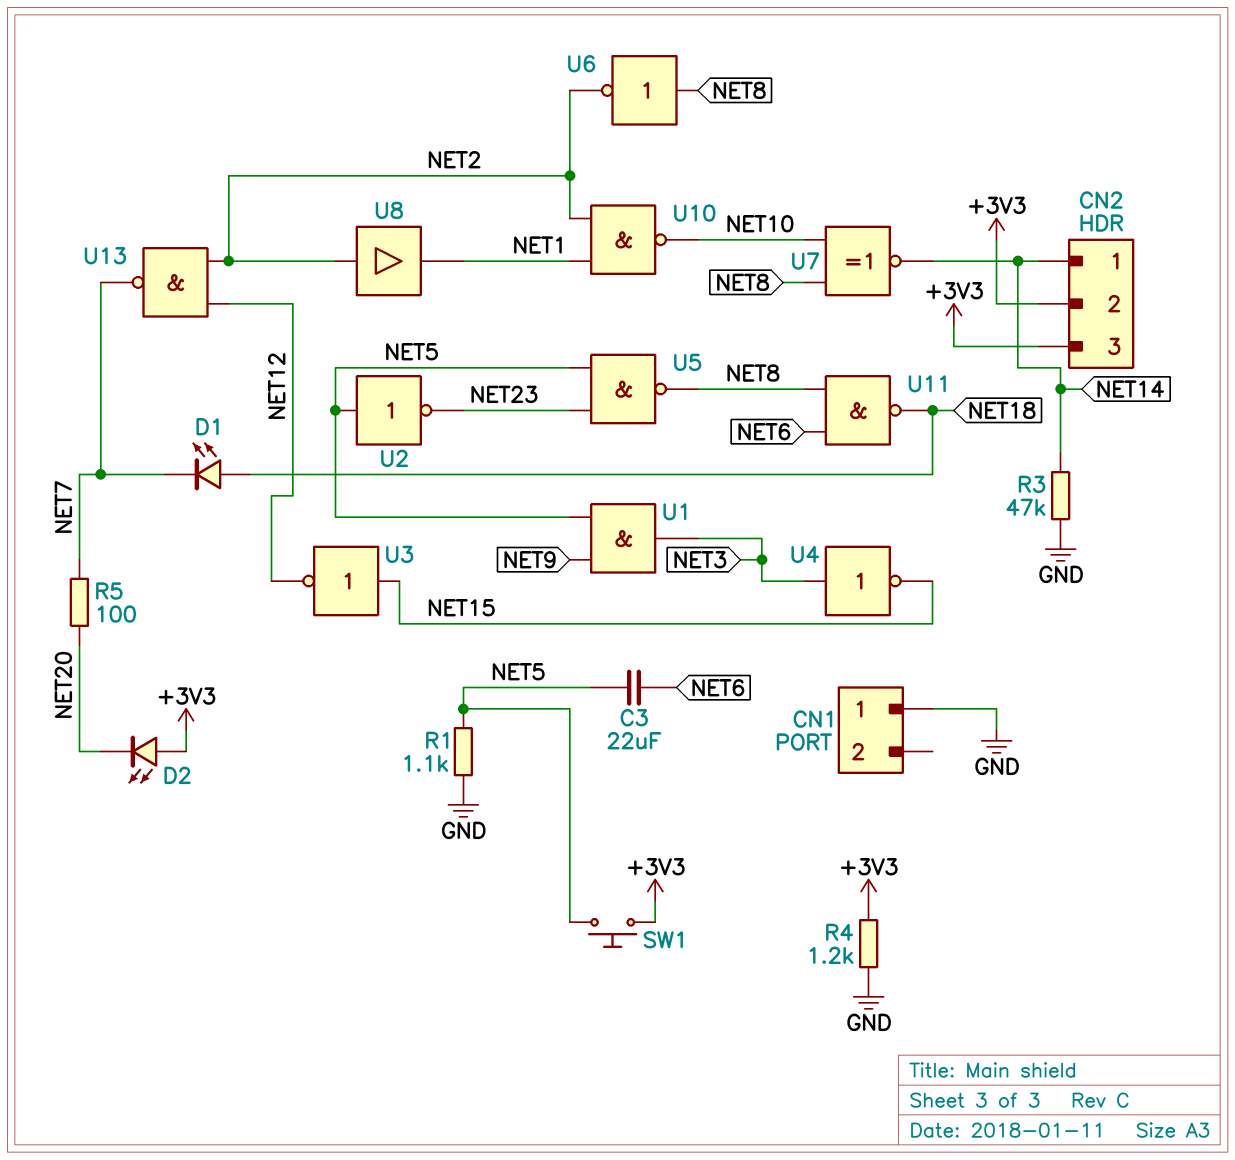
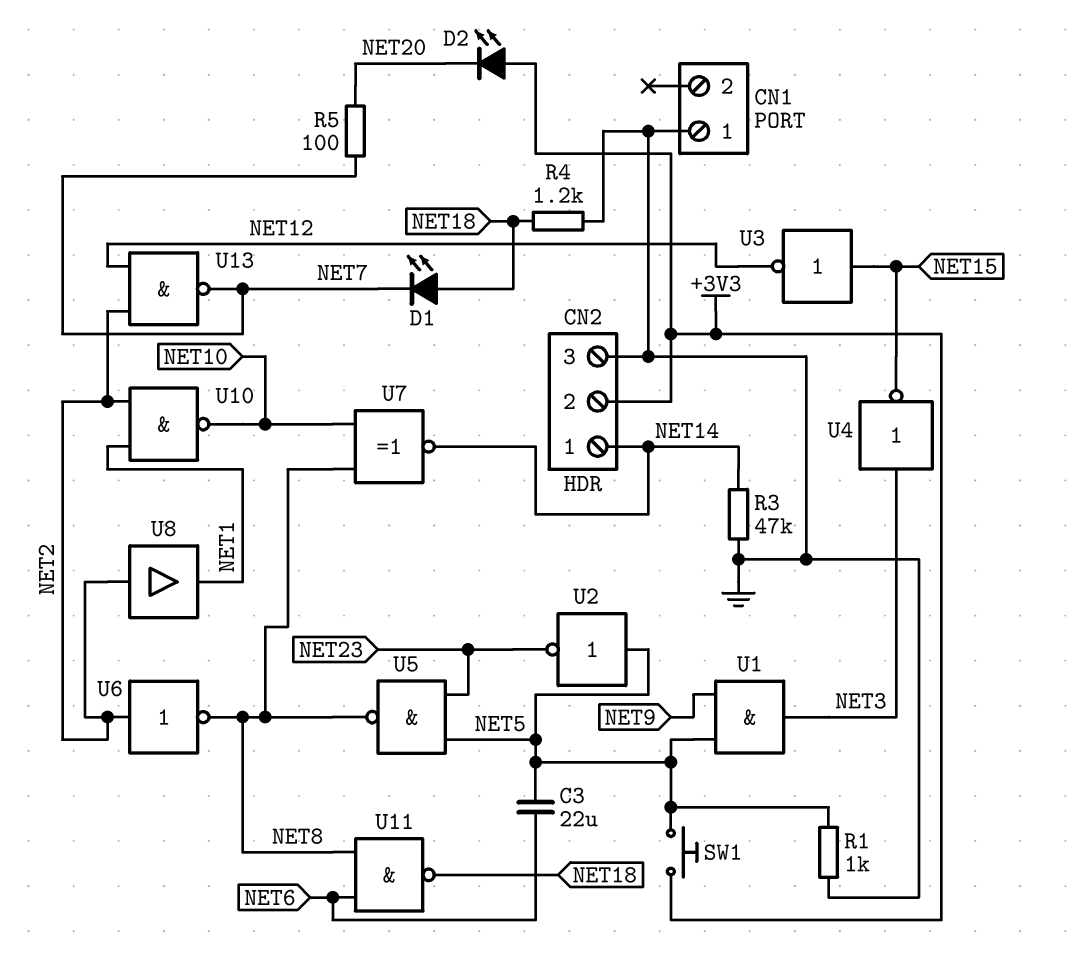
CN2 pin 3: +3V3 -> GND
R1: 1.1k (GND, NET5) -> 1k (GND, NET5)
R4: 1.2k (+3V3, GND) -> 1.2k (GND, NET18)
U6: NOT (in NET8, out NET2) -> NOT (in NET2, out NET8)

